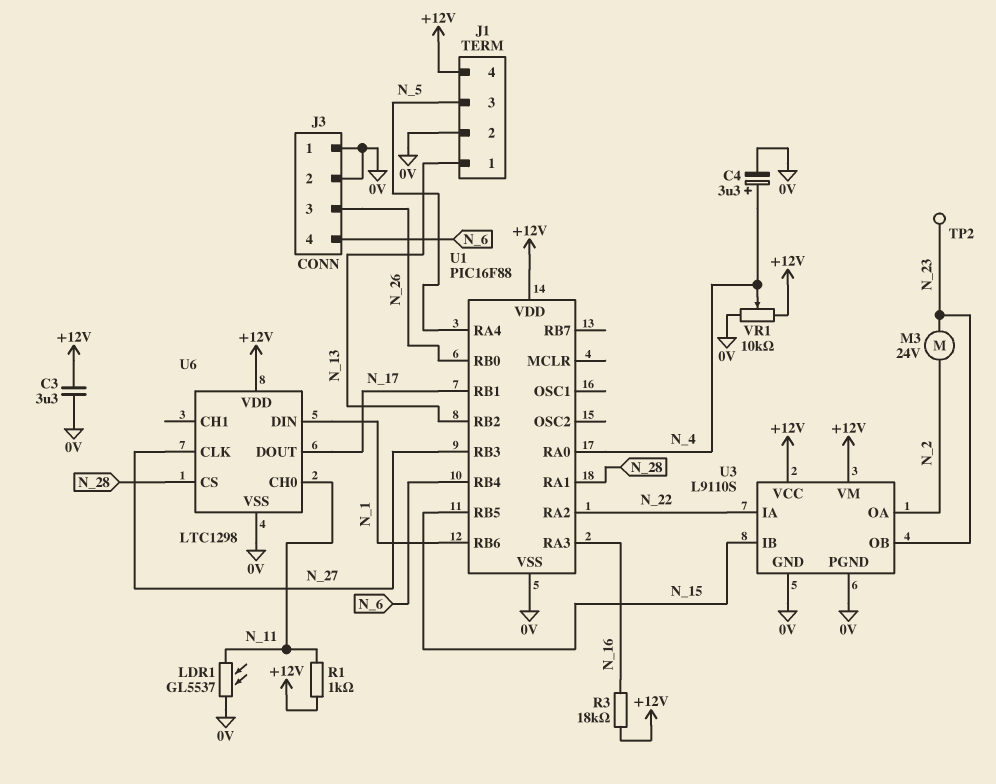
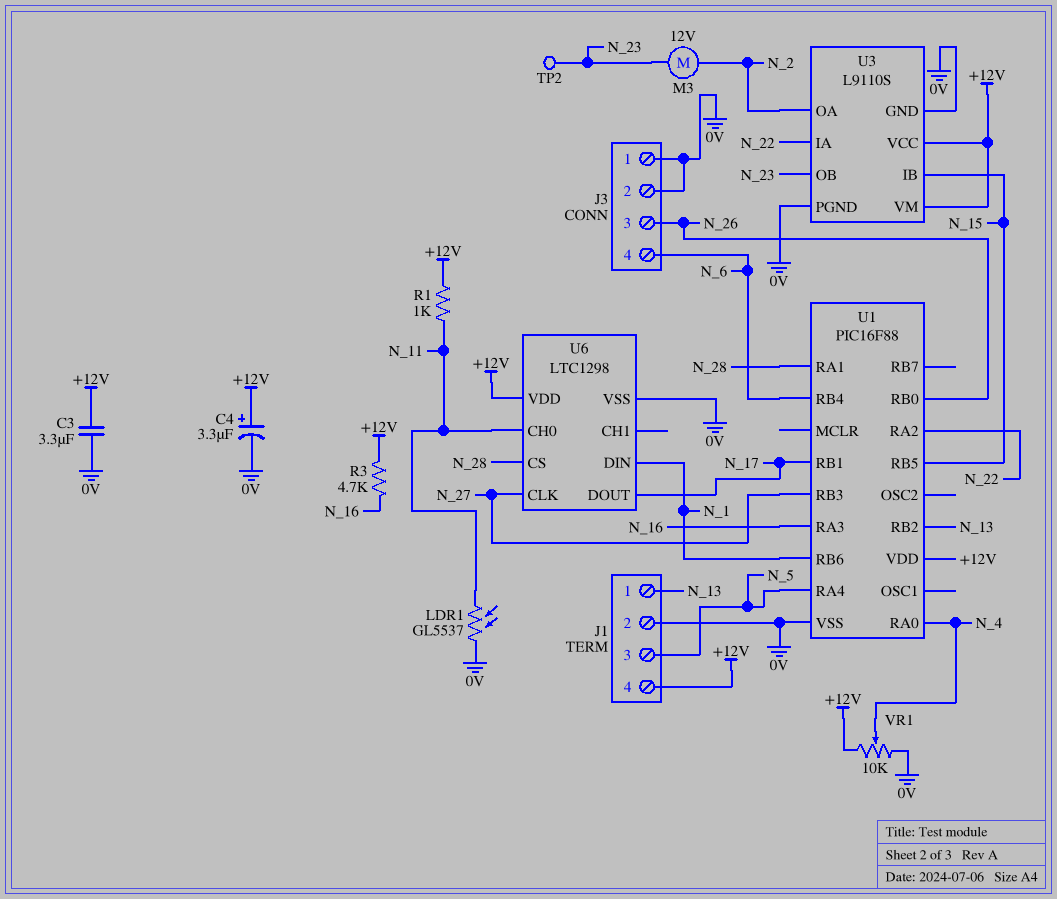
C4: 3.3uF (plus N_4, minus 0V) -> 3.3uF (plus +12V, minus 0V)
M3: motor 24V (N_2, N_23) -> motor 12V (N_2, N_23)
R3: 18k (+12V, N_16) -> 4.7k (+12V, N_16)

